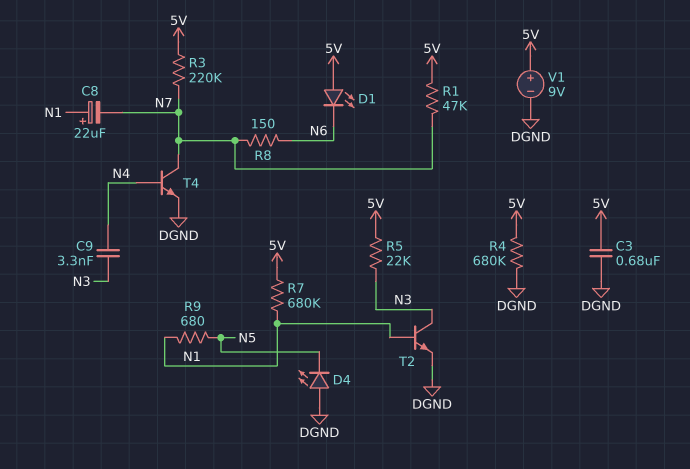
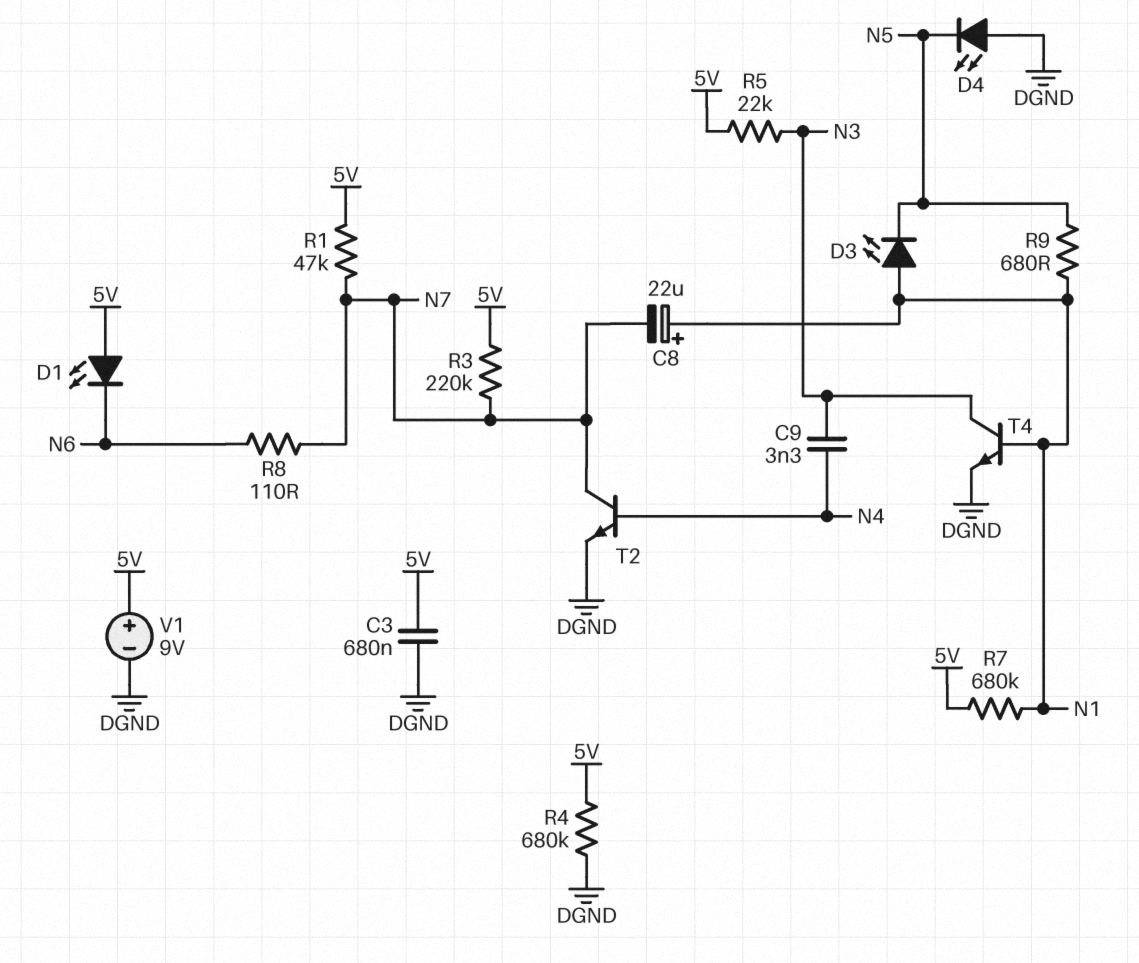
D3: none -> LED (A N1, K N5)
R8: 150 (N6, N7) -> 110 (N6, N7)
T2: NPN (B N1, C N3, E DGND) -> NPN (B N4, C N7, E DGND)
T4: NPN (B N4, C N7, E DGND) -> NPN (B N1, C N3, E DGND)

